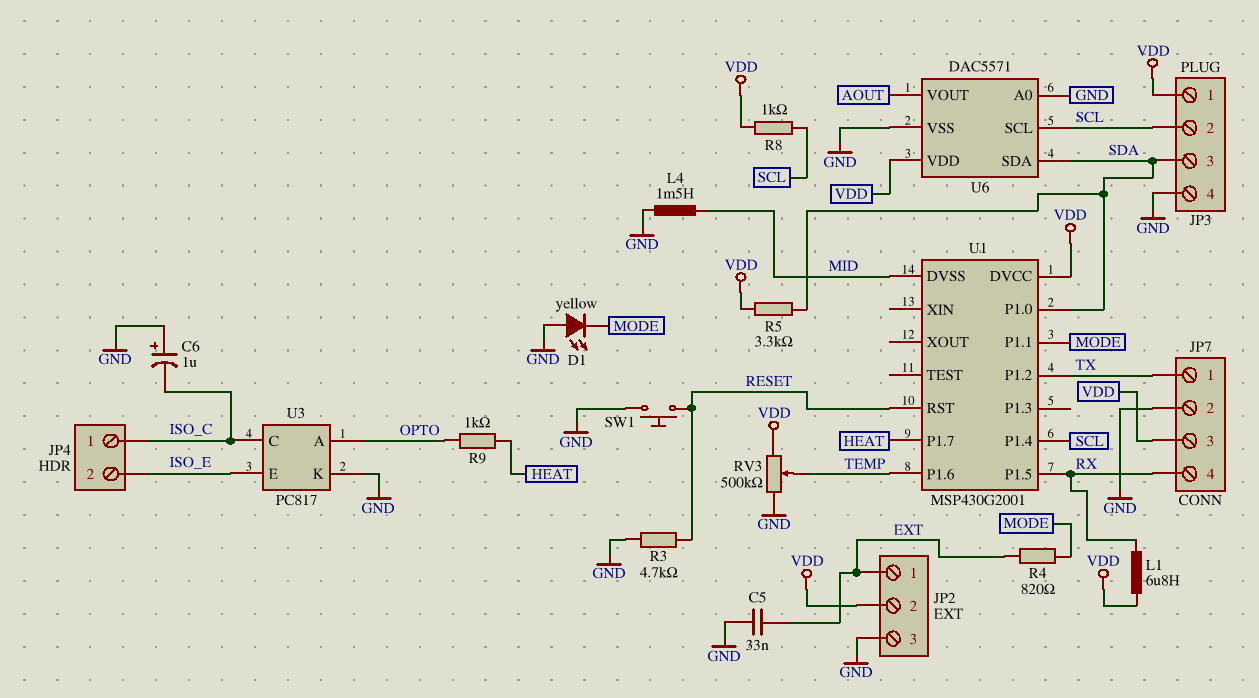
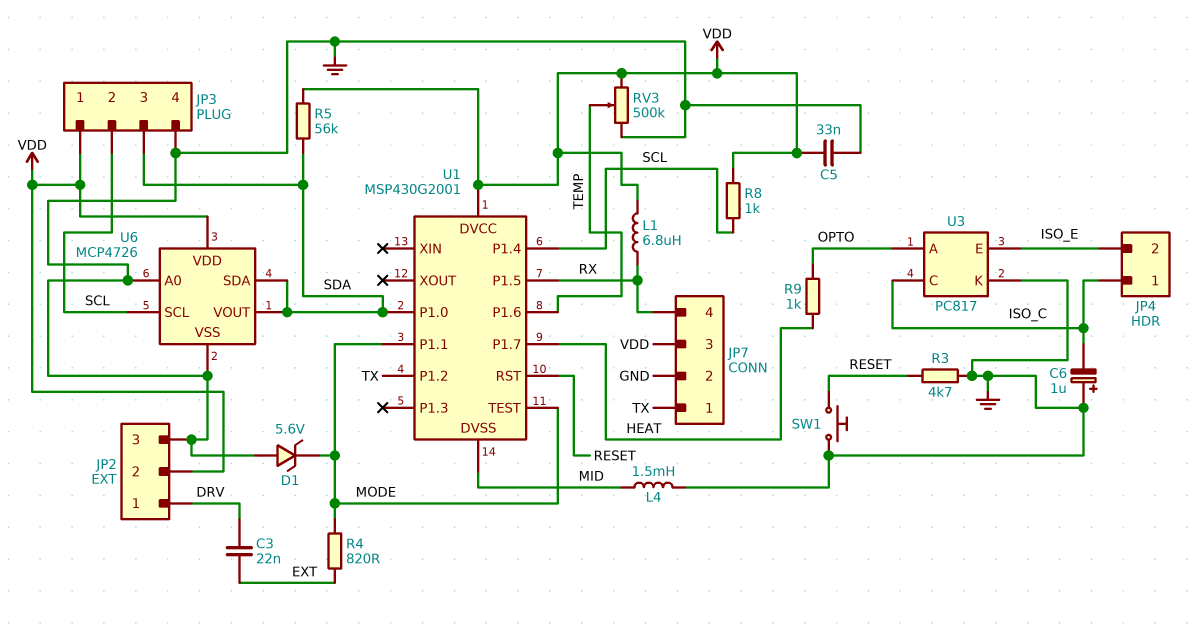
C3: none -> 22nF (DRV, EXT)
C5: 33nF (EXT, GND) -> 33nF (GND, VDD)
D1: LED yellow (A GND, K MODE) -> zener 5.6V (A GND, K MODE)
JP2 pin 1: EXT -> DRV
R5: 3.3k (SDA, VDD) -> 56k (SDA, VDD)
U1 pin TEST: none -> MODE
U6: DAC5571 -> MCP4726
U6 pin VOUT: AOUT -> SDA

